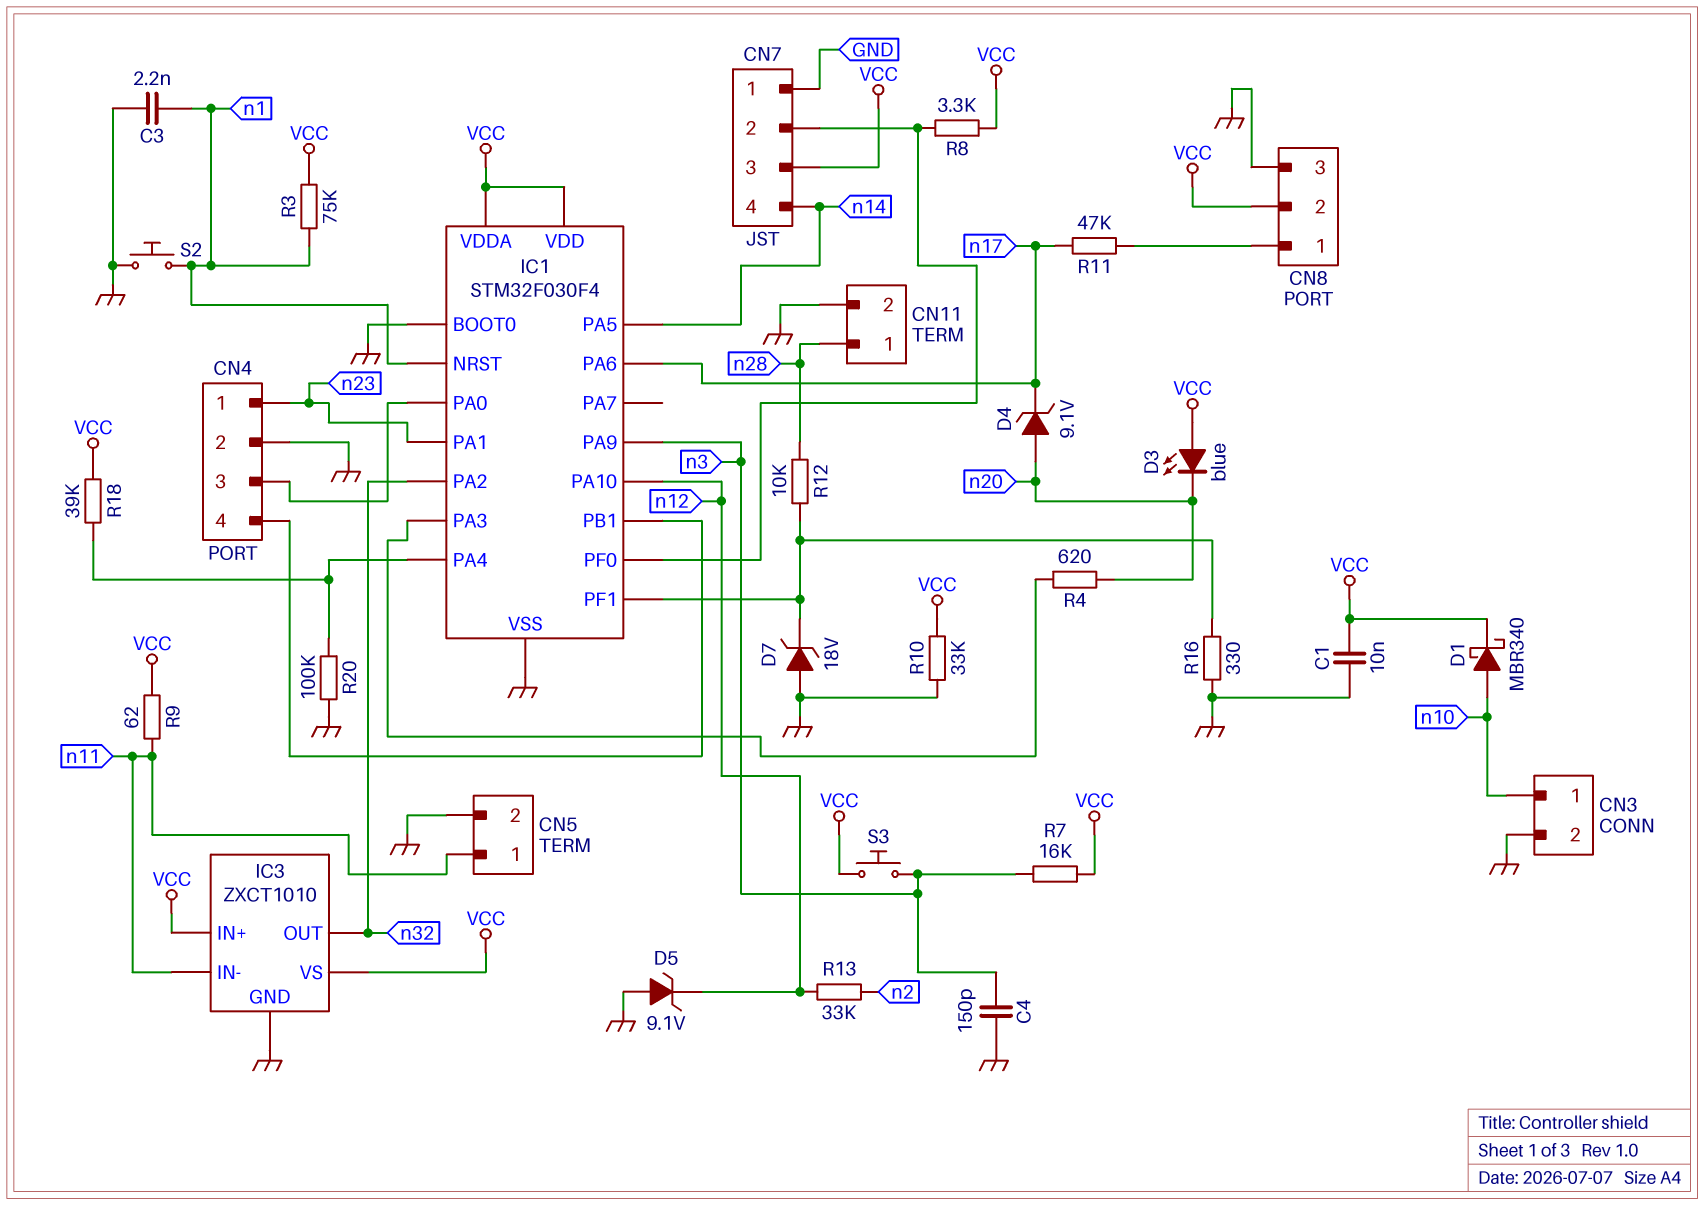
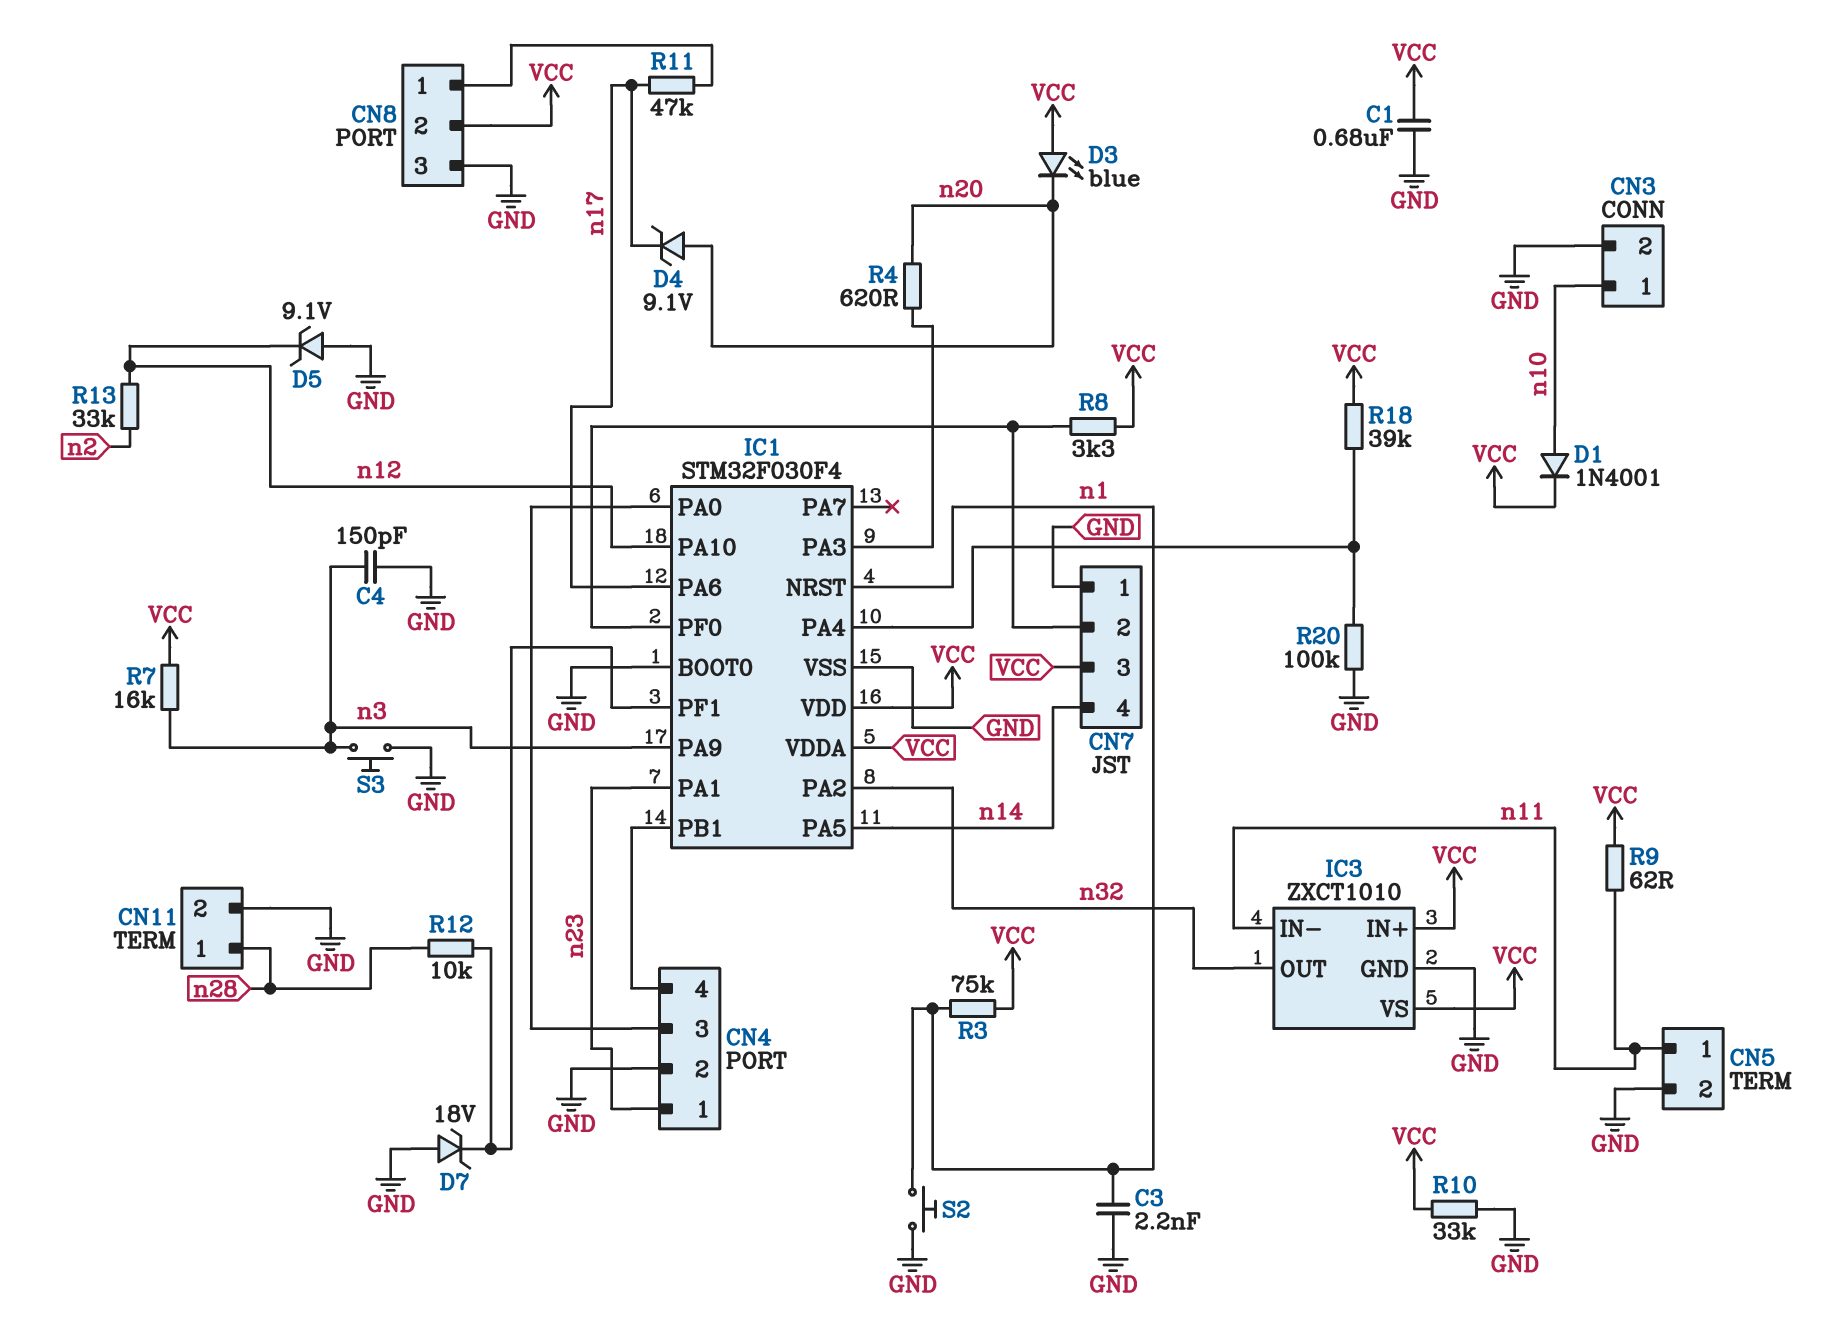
C1: 10nF (GND, VCC) -> 680nF (GND, VCC)
D1: schottky MBR340 (A n10, K VCC) -> diode 1N4001 (A n10, K VCC)
R16: 330 (GND, IC1/PF1) -> none
S3: button (VCC, n3) -> button (GND, n3)

